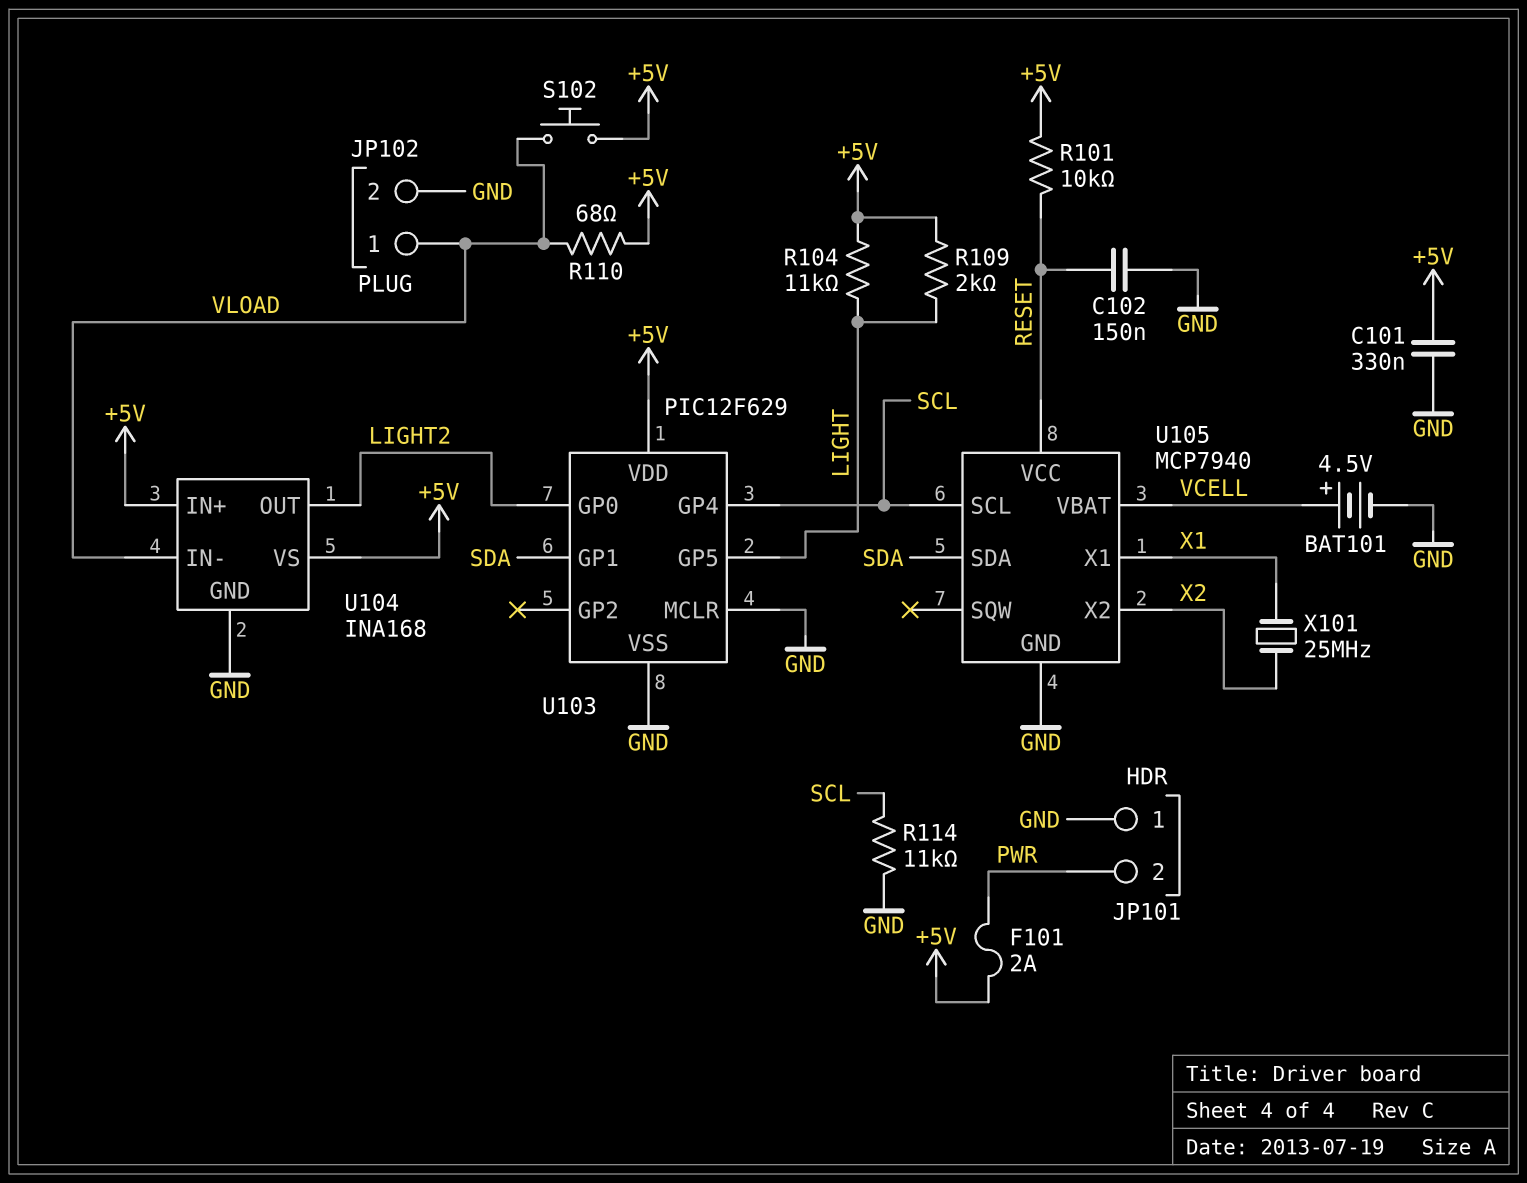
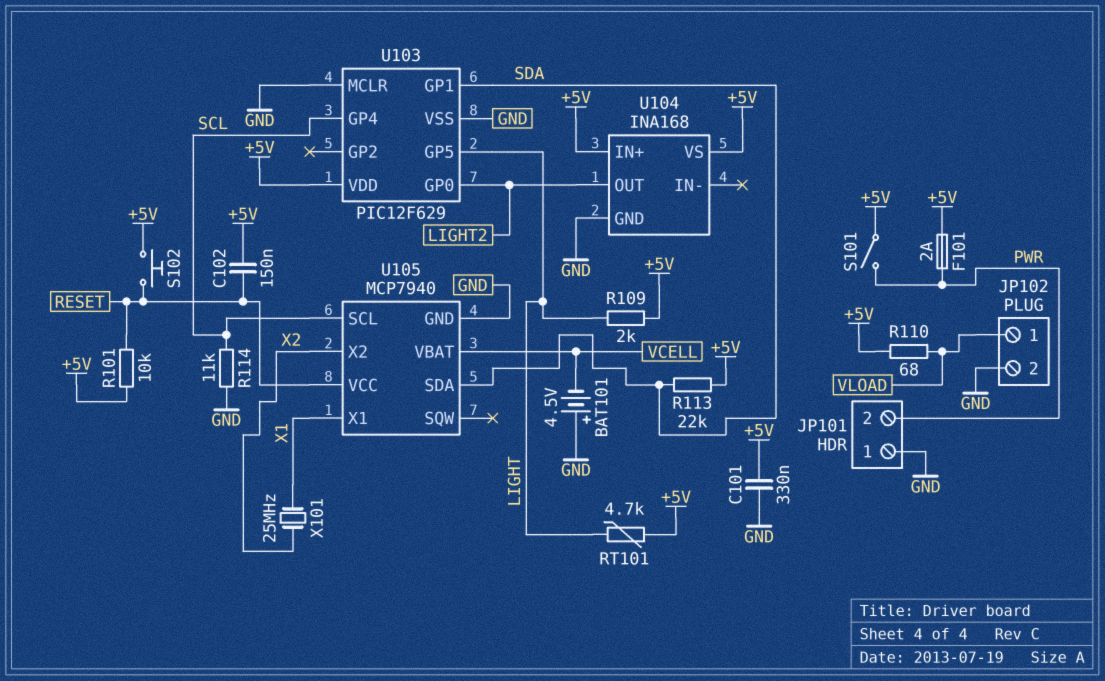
BAT101: 4.5V (plus VCELL, minus GND) -> 4.5V (plus GND, minus VCELL)
C102: 150nF (GND, RESET) -> 150nF (+5V, RESET)
R104: 11k (+5V, LIGHT) -> none
R113: none -> 22k (+5V, SDA)
RT101: none -> 4.7k (+5V, LIGHT)
S101: none -> switch (+5V, PWR)
S102: button (+5V, VLOAD) -> button (+5V, RESET)
U104 pin IN-: VLOAD -> none

